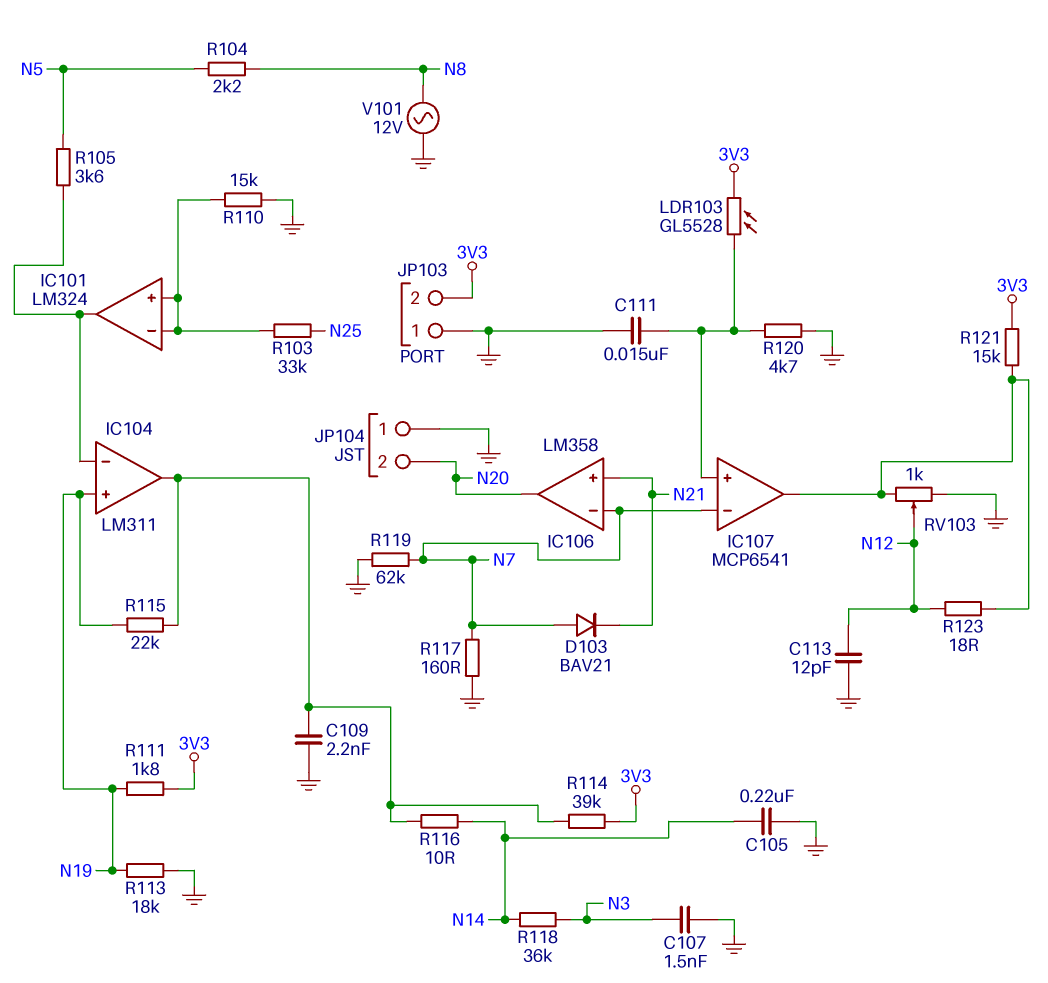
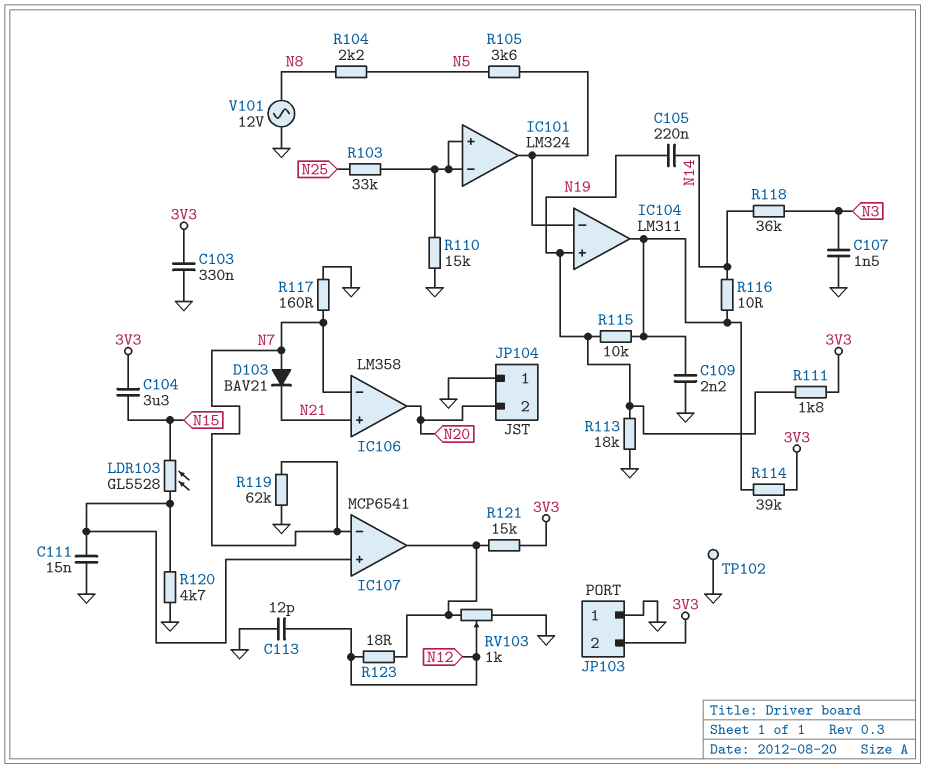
C103: none -> 330nF (3V3, GND)
C104: none -> 3.3uF (3V3, N15)
C105: 220nF (GND, N14) -> 220nF (N14, N19)
LDR103: GL5528 (3V3, IC107/in+) -> GL5528 (IC107/in+, N15)
R115: 22k (IC104/out, N19) -> 10k (IC104/out, N19)
TP102: none -> test point (GND)

